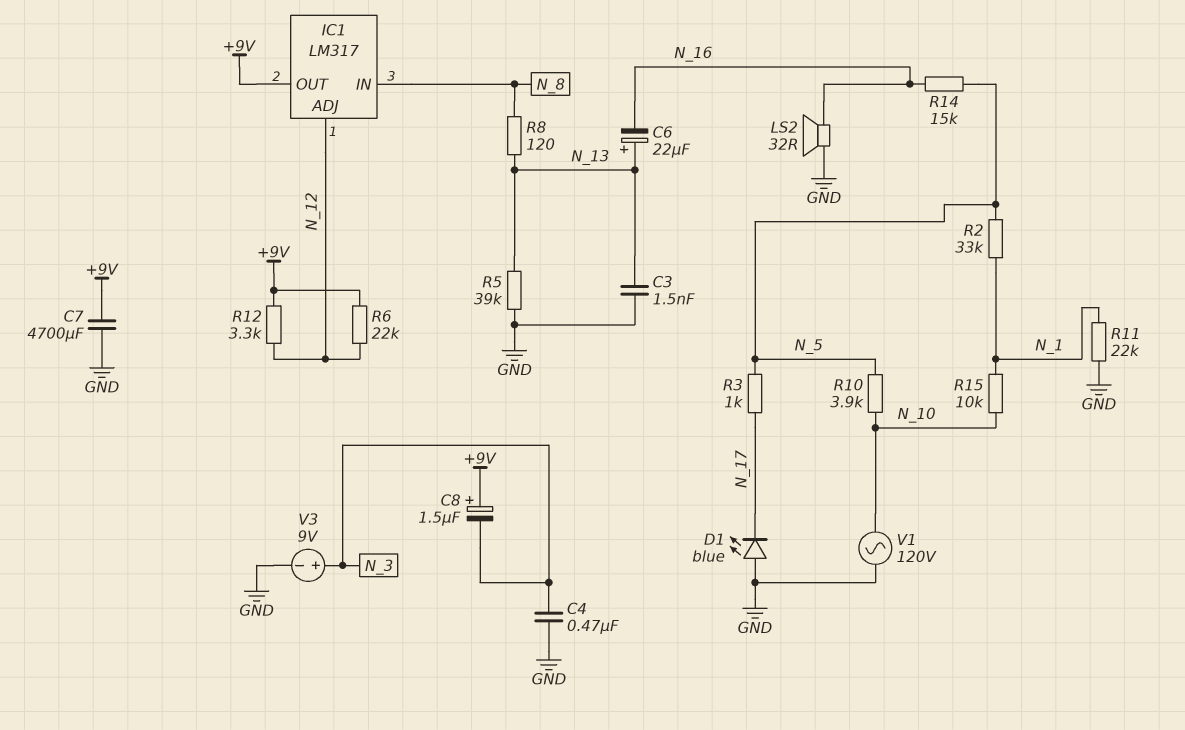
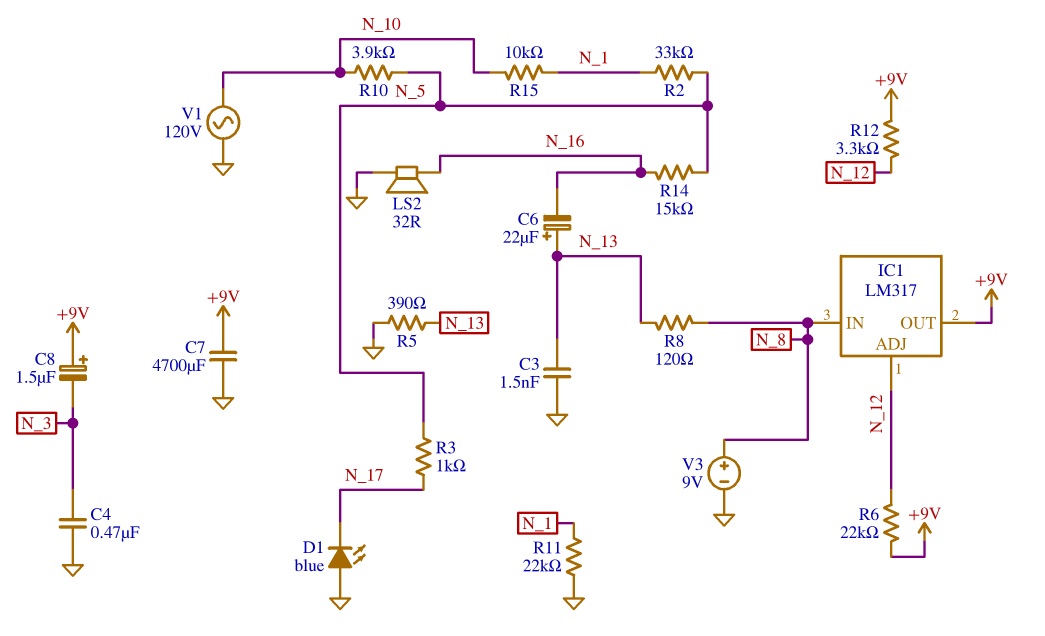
R5: 39k (GND, N_13) -> 390 (GND, N_13)
V3: 9V (plus N_3, minus GND) -> 9V (plus N_8, minus GND)

